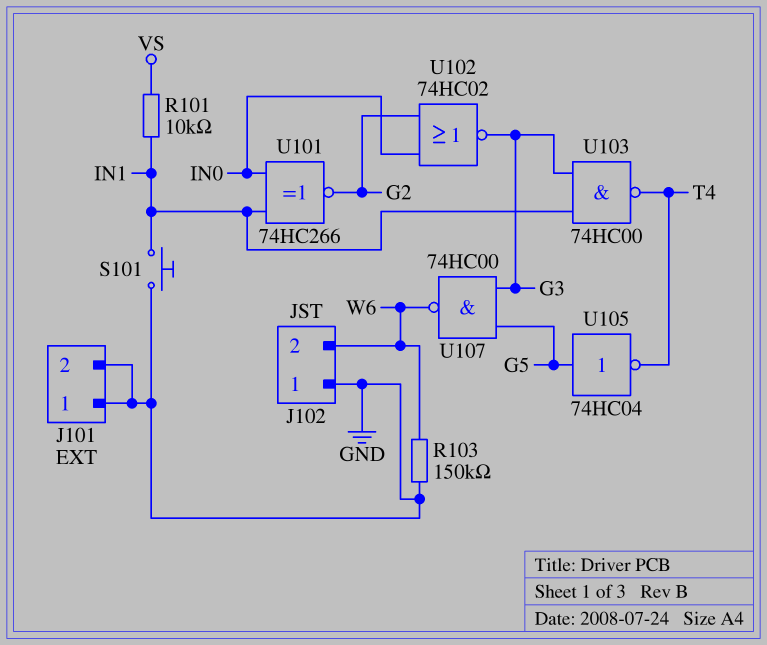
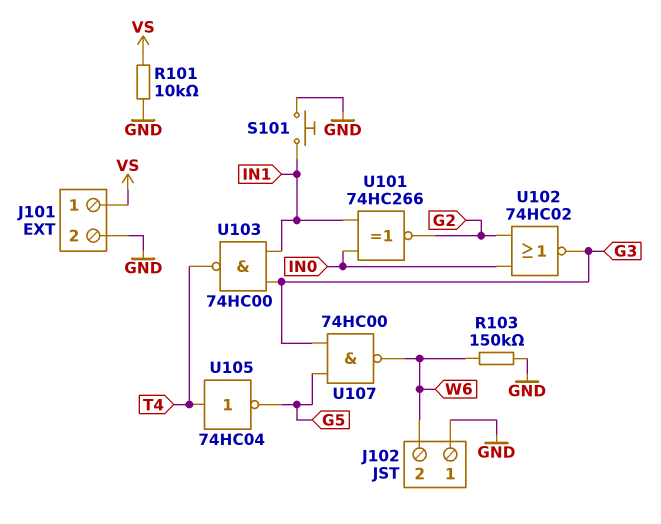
J101 pin 1: GND -> VS
R101: 10k (IN1, VS) -> 10k (GND, VS)
U105: NOT 74HC04 (in G5, out T4) -> NOT 74HC04 (in T4, out G5)

